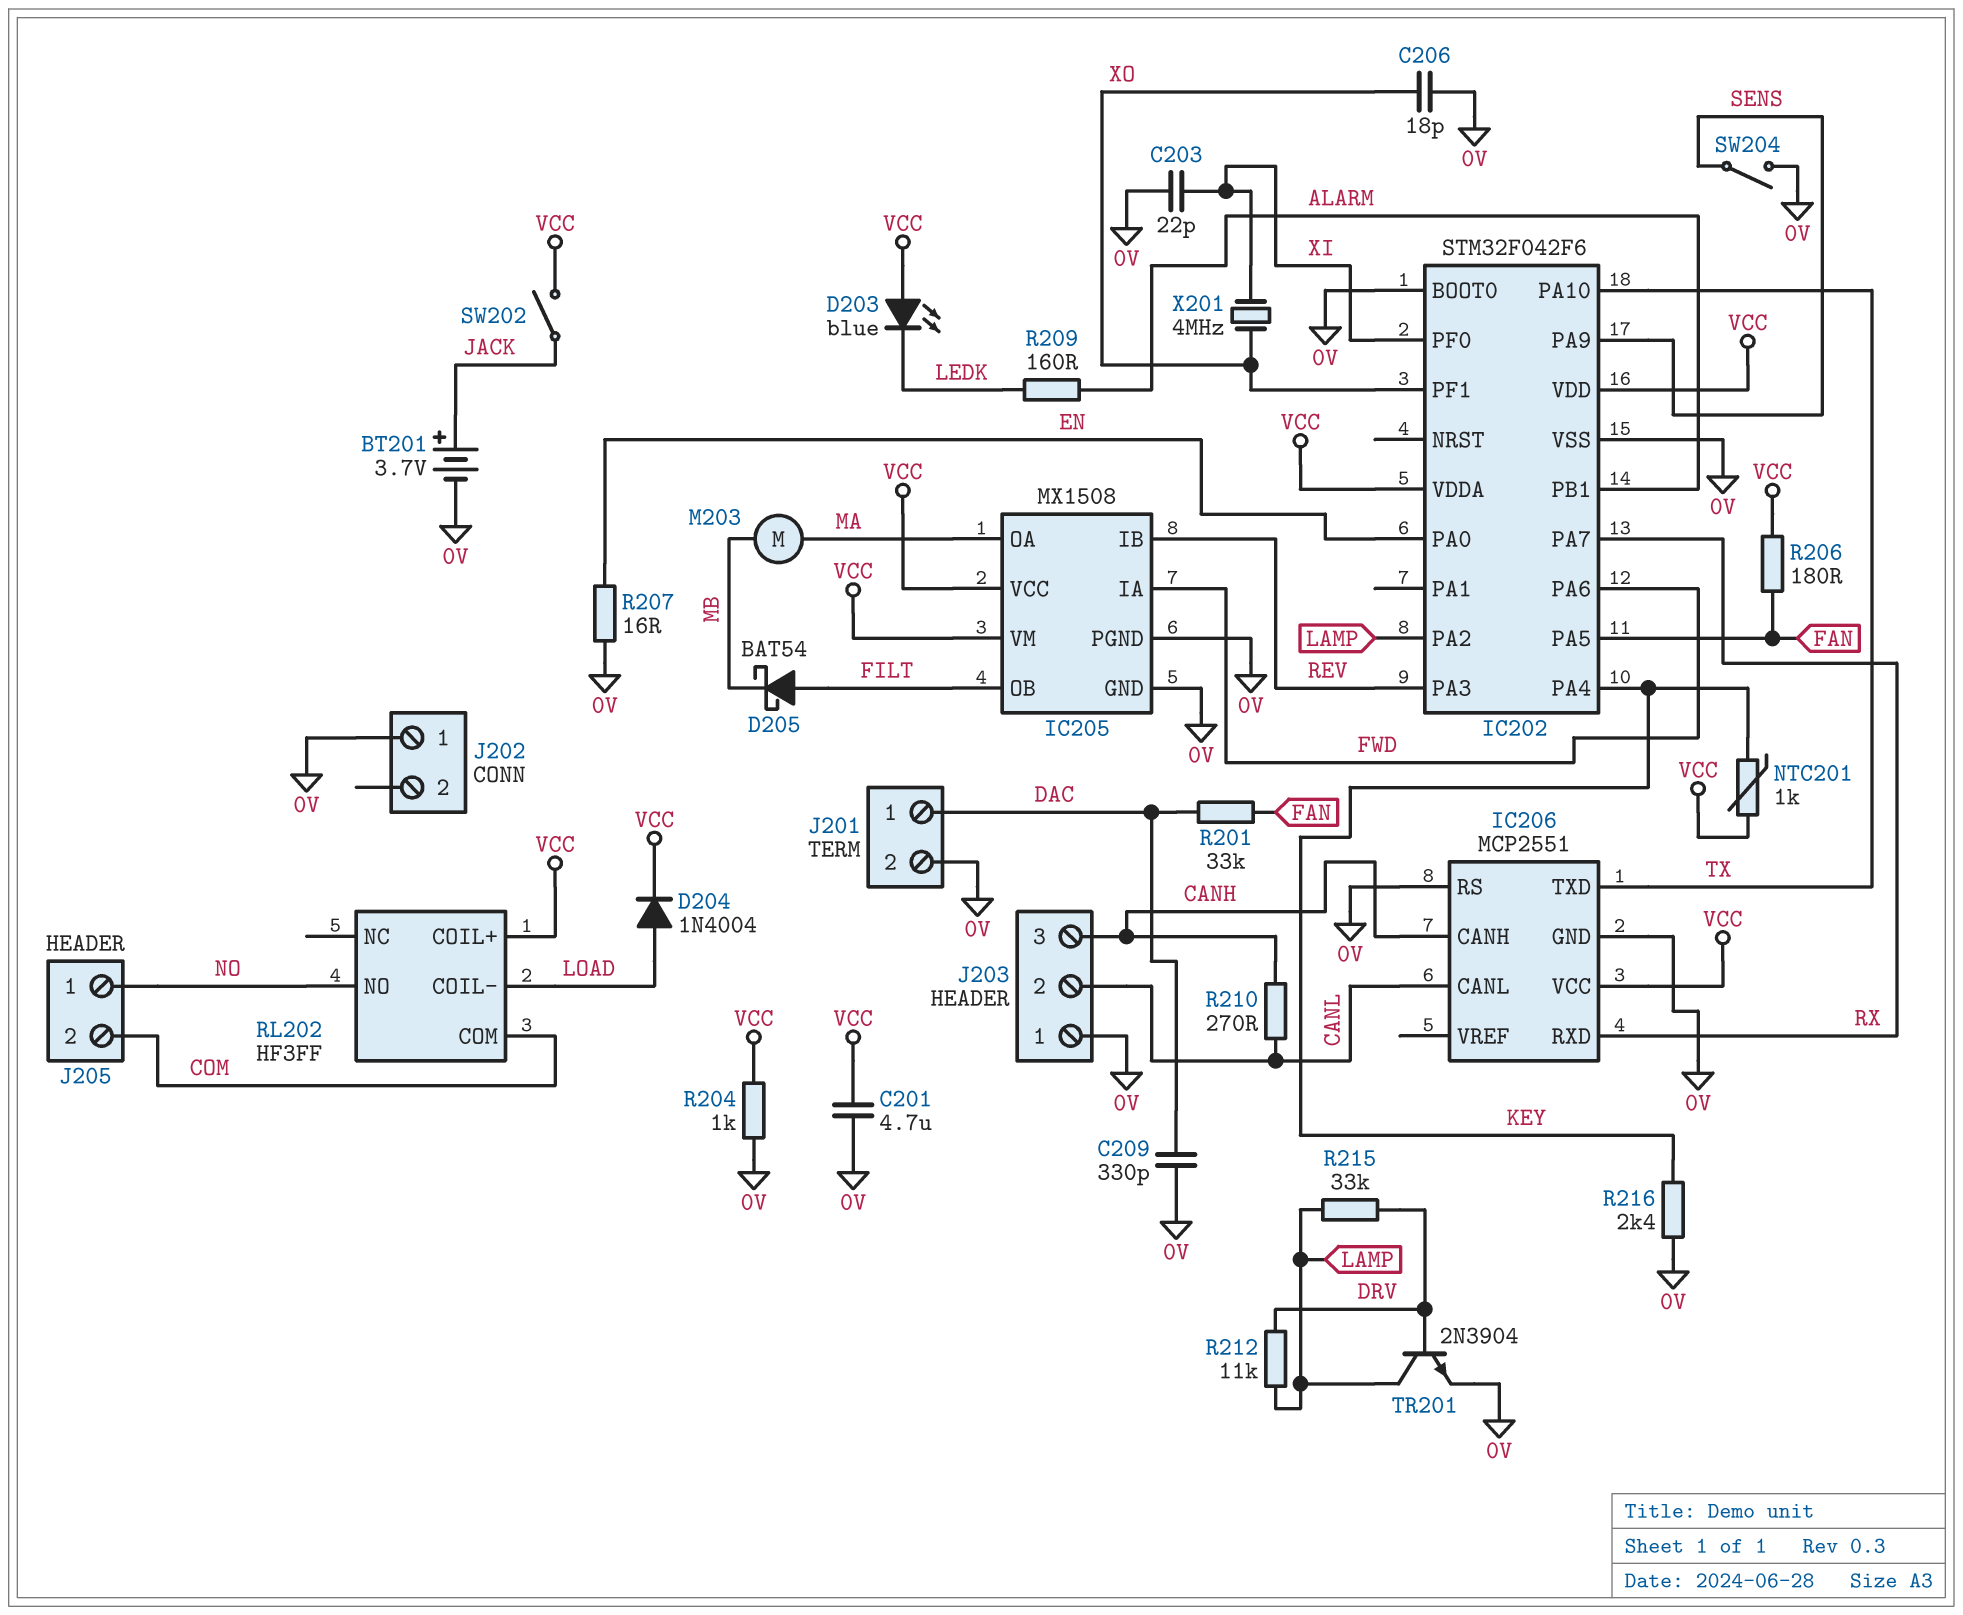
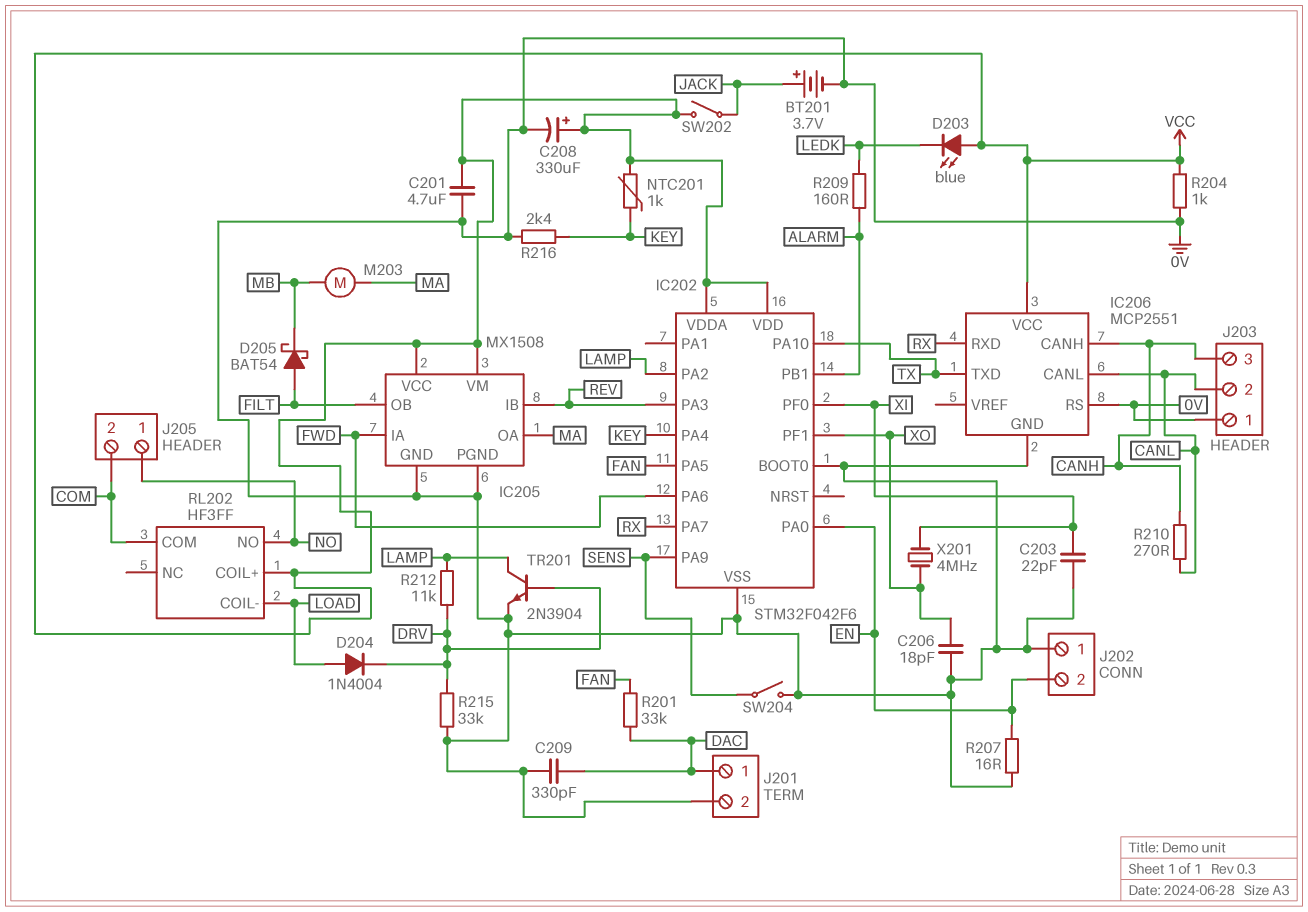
C208: none -> 330uF (plus VCC, minus 0V)
D204: diode 1N4004 (A LOAD, K VCC) -> diode 1N4004 (A LOAD, K DRV)
J202 pin 2: none -> EN
R206: 180 (FAN, VCC) -> none
R215: 33k (DRV, LAMP) -> 33k (0V, DRV)

